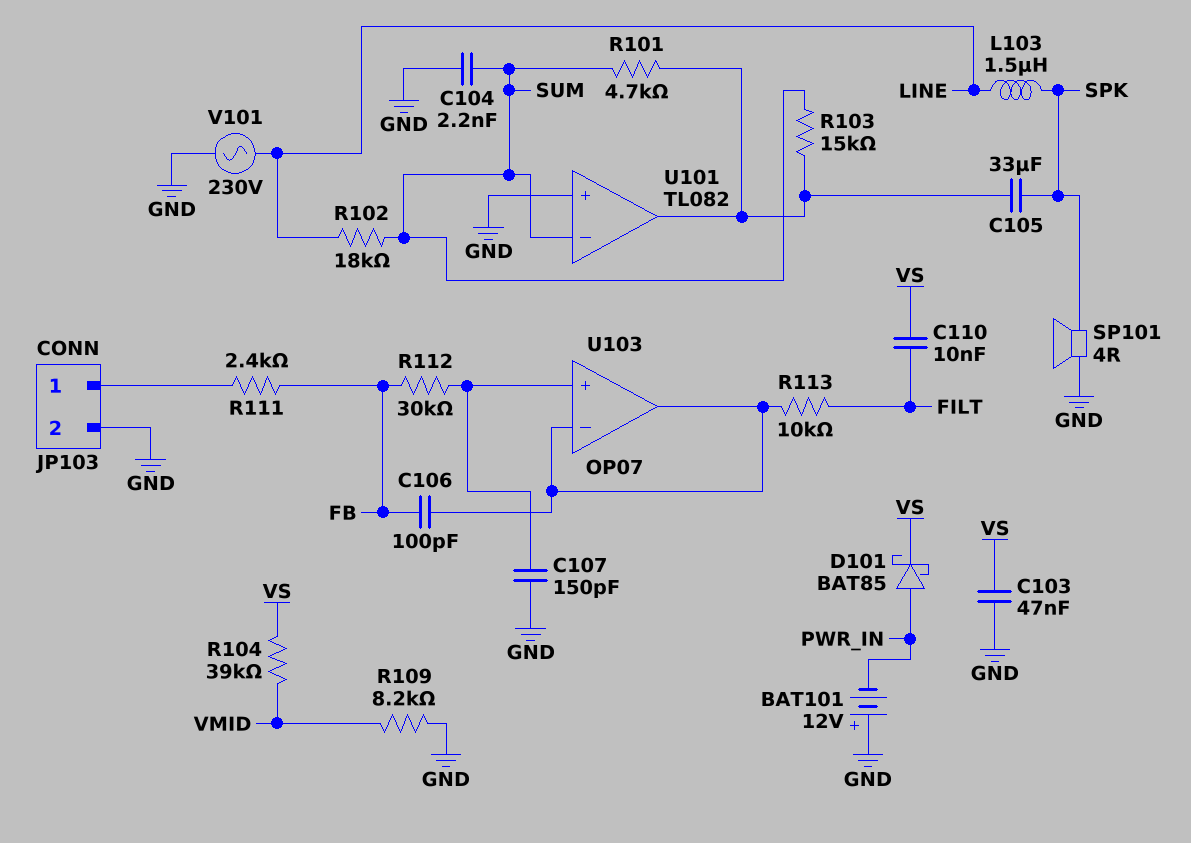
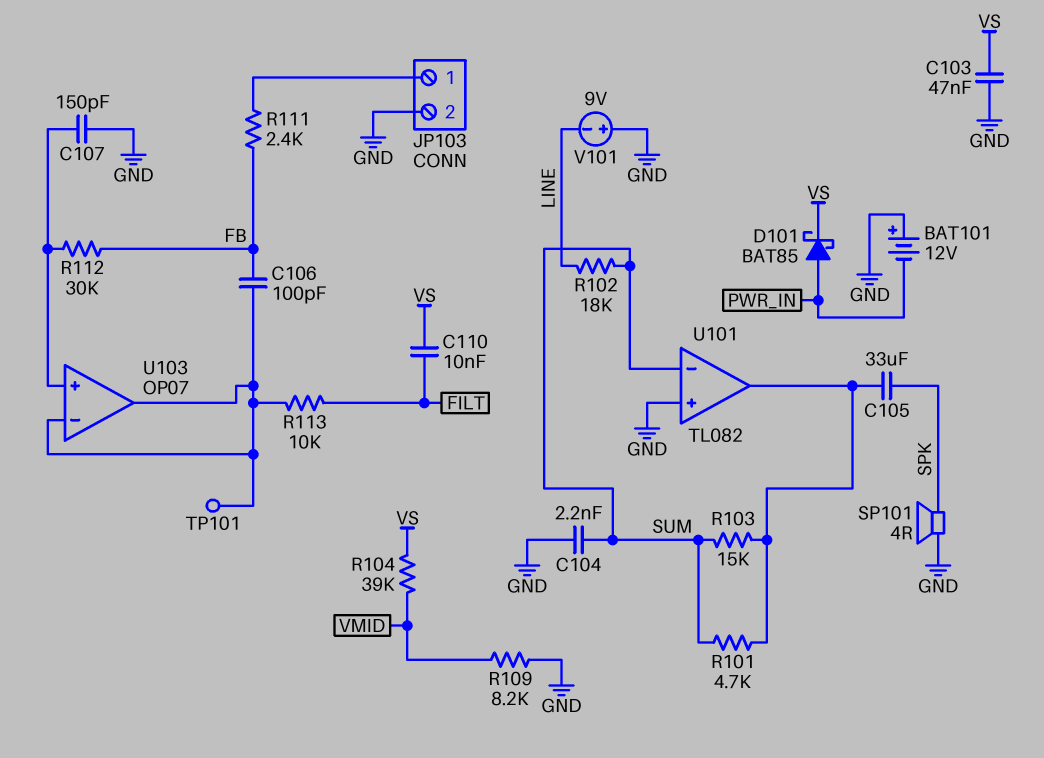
L103: 1.5uH (LINE, SPK) -> none
TP101: none -> test point (U103/in-)
V101: AC 230V (GND, LINE) -> 9V (plus GND, minus LINE)

